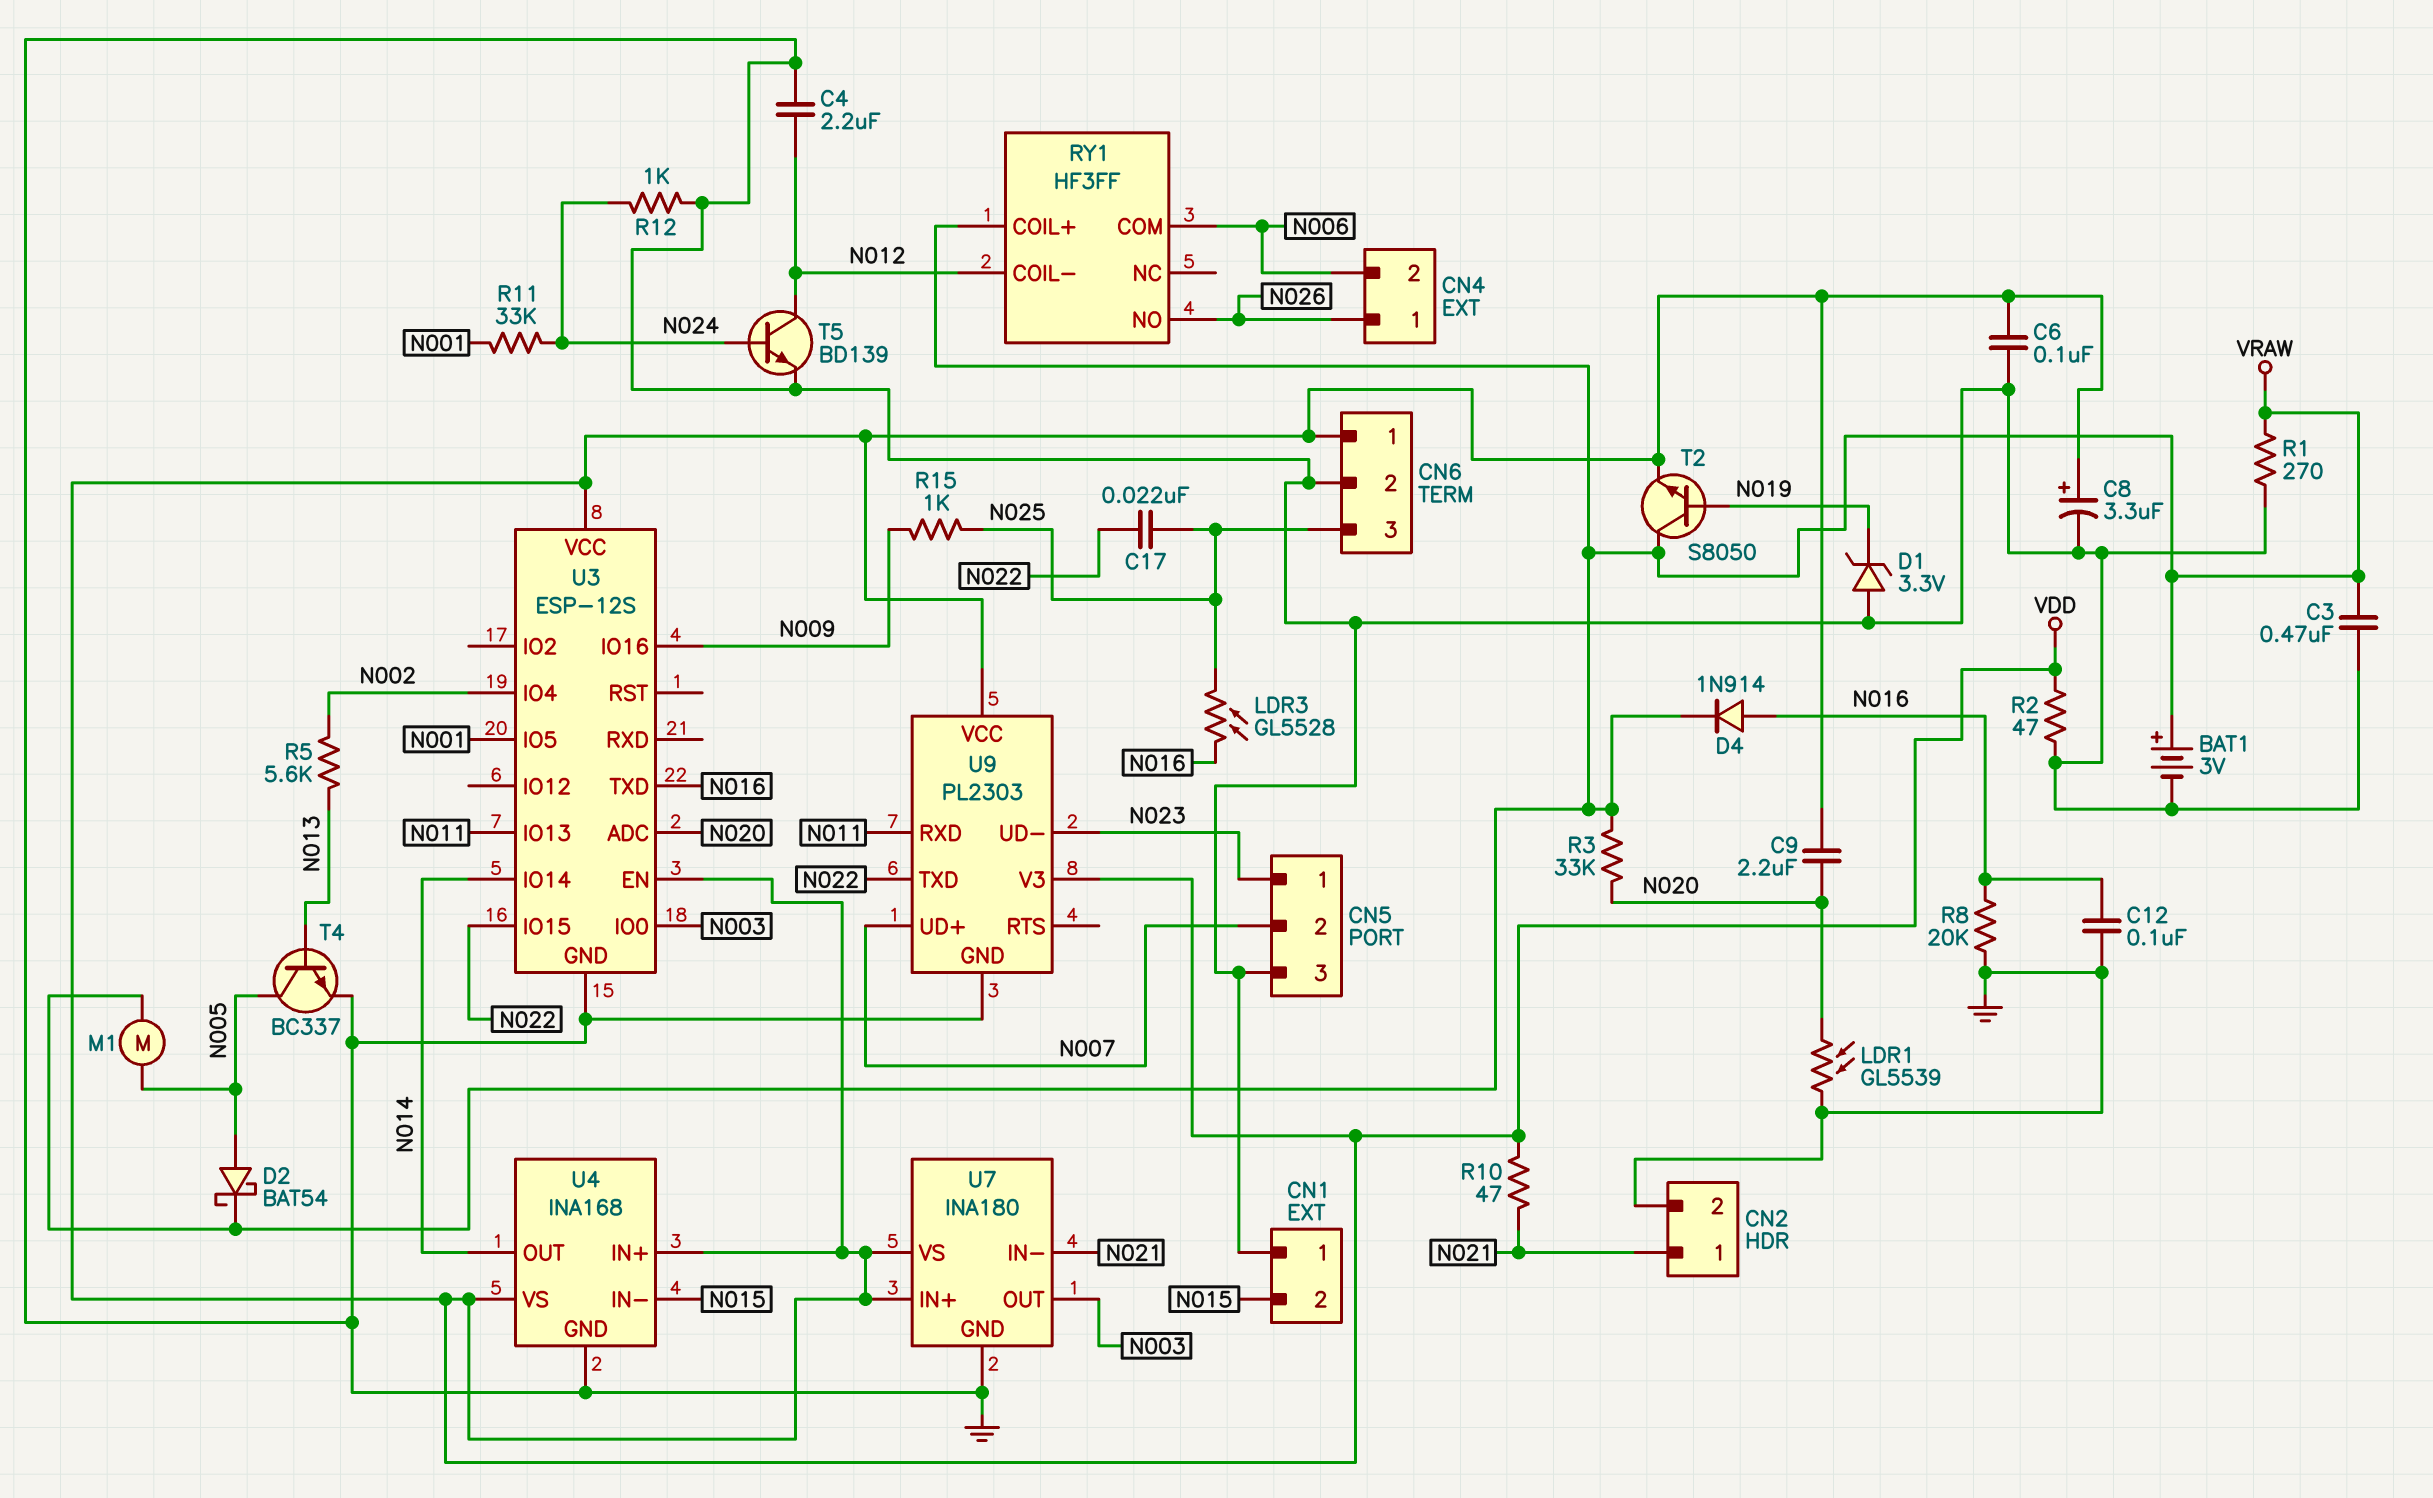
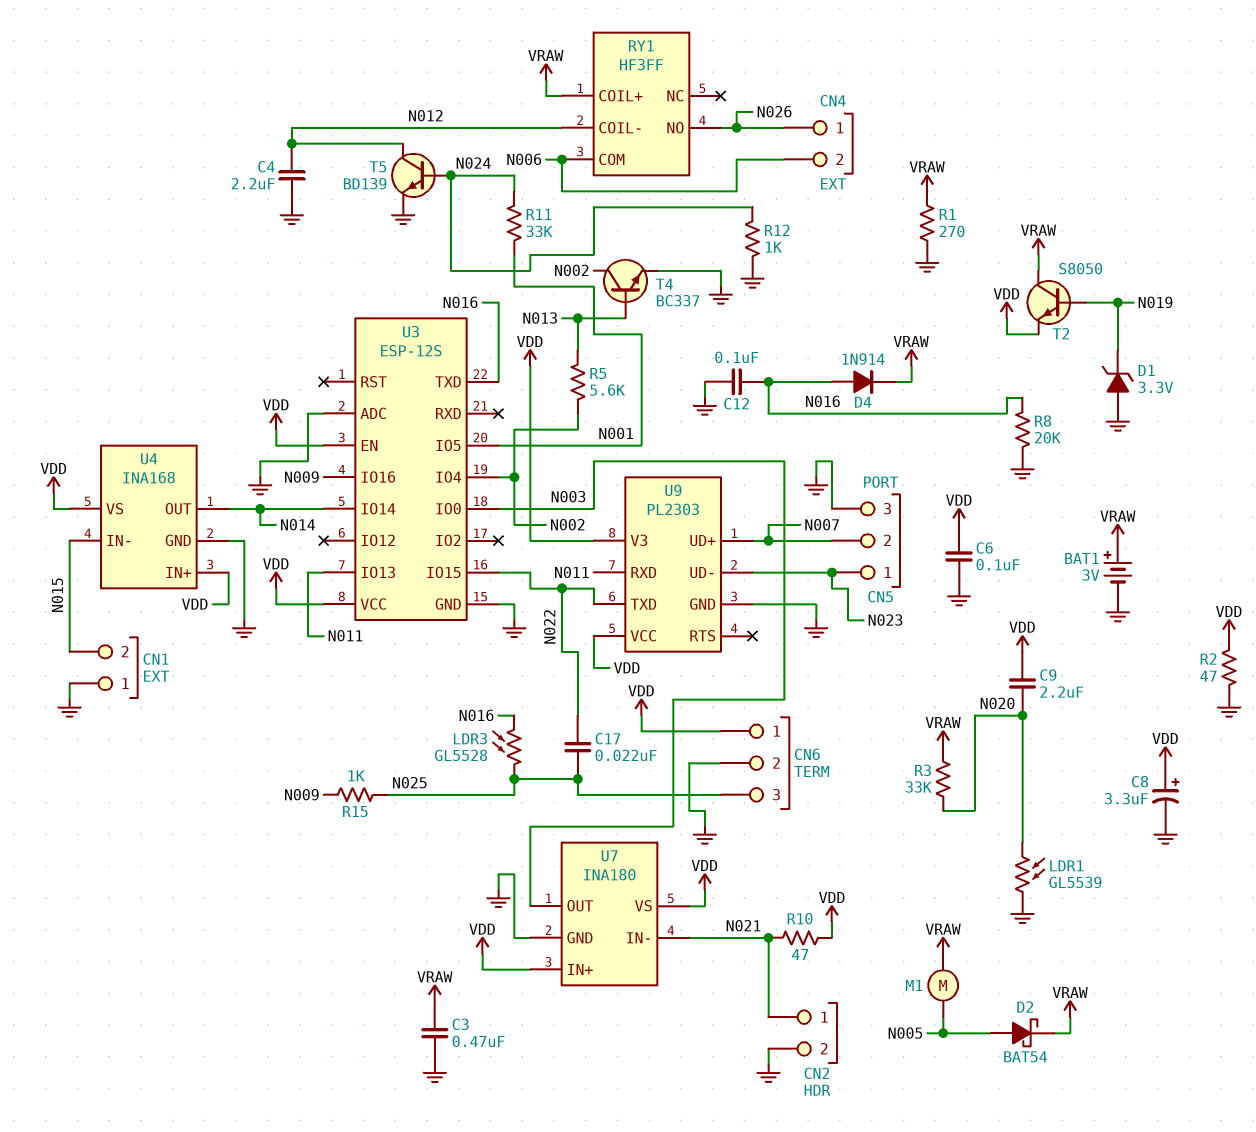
T4: NPN BC337 (B N013, C N005, E GND) -> NPN BC337 (B N013, C N002, E GND)
U3 pin ADC: N020 -> GND

